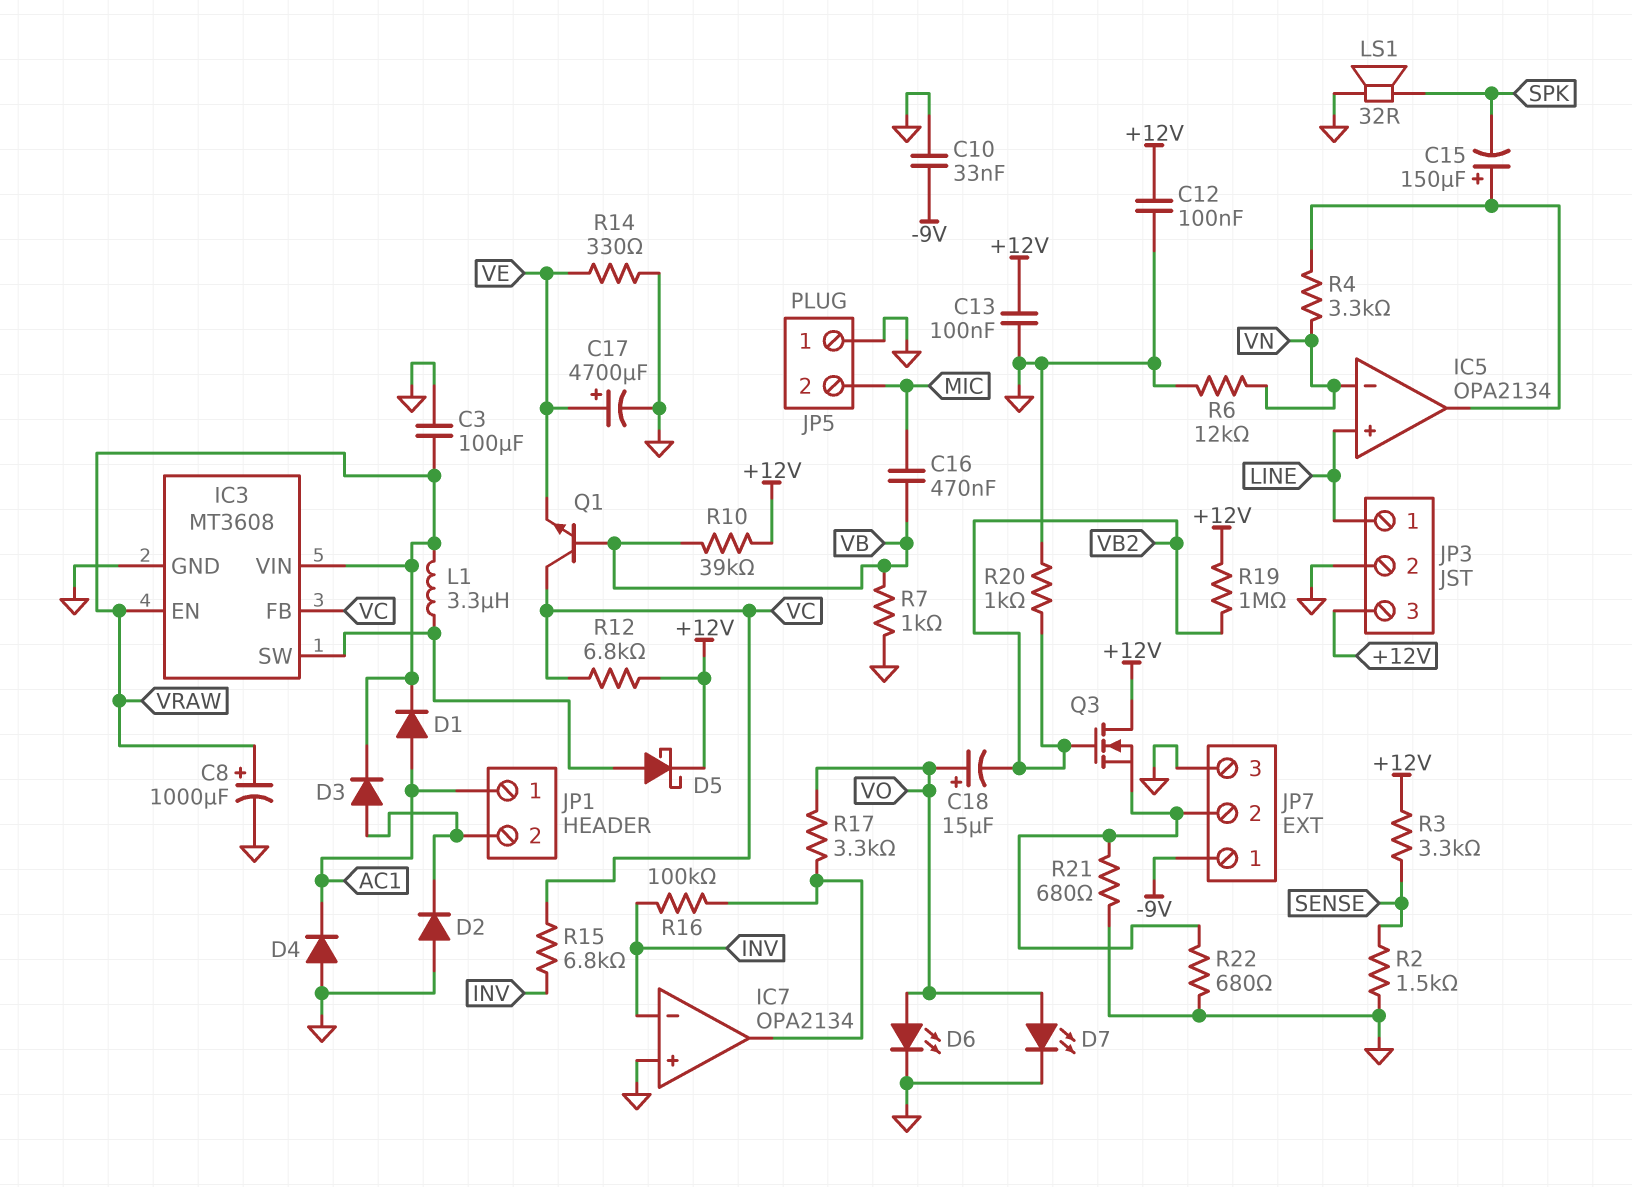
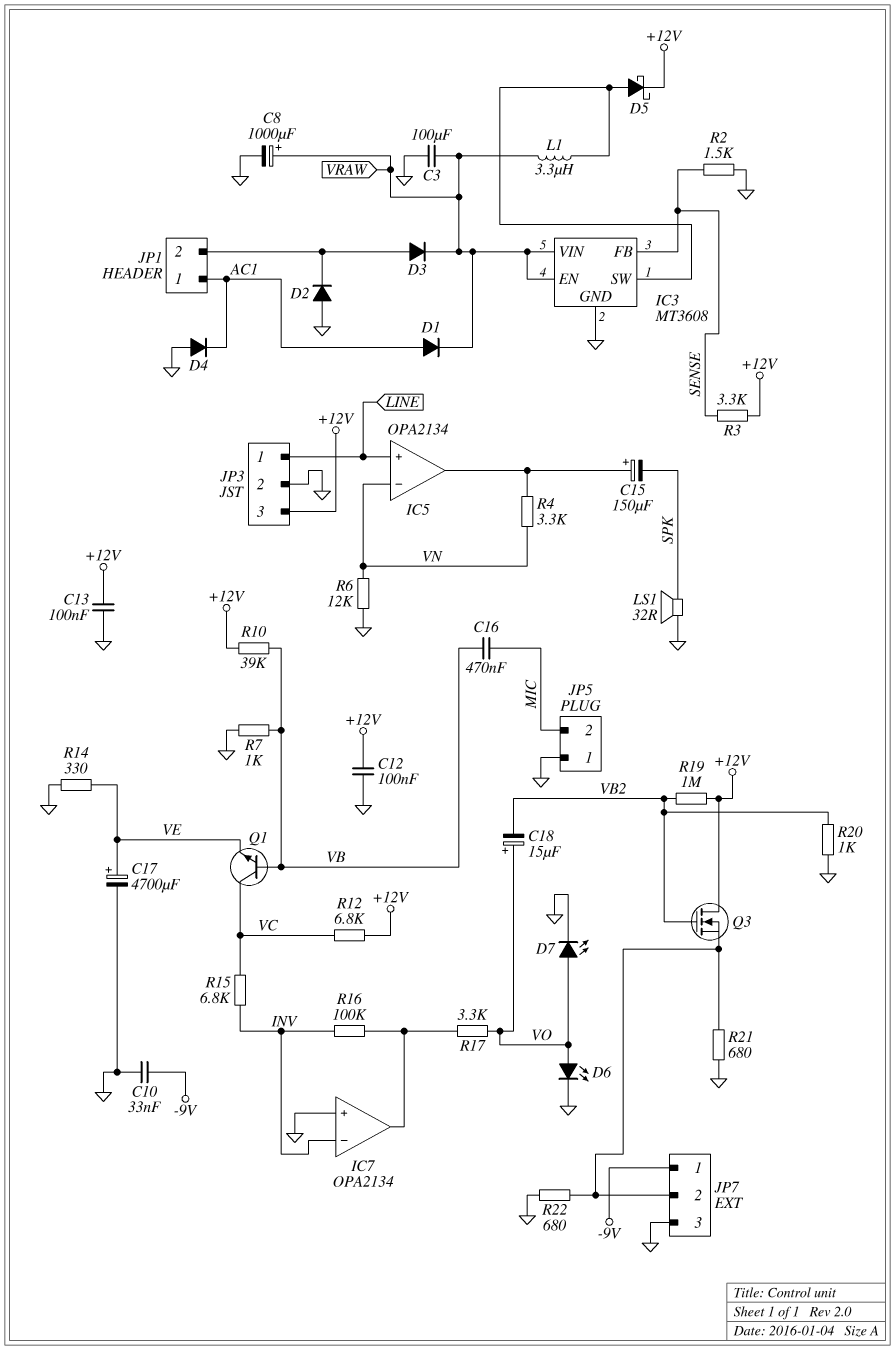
IC3 pin FB: VC -> SENSE

